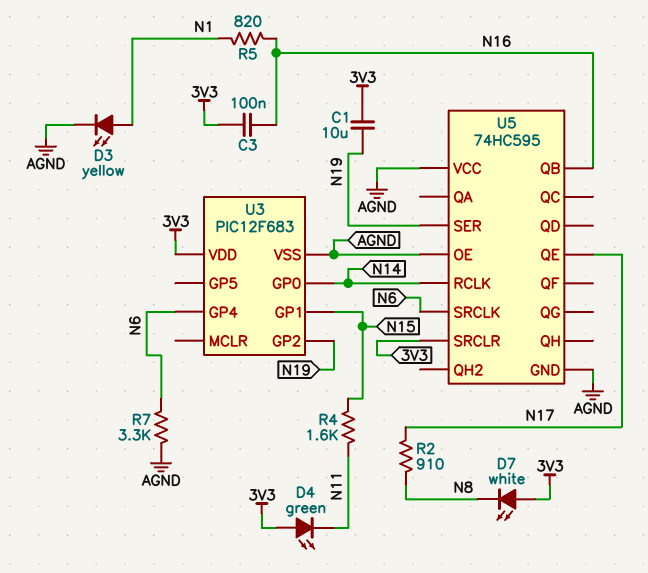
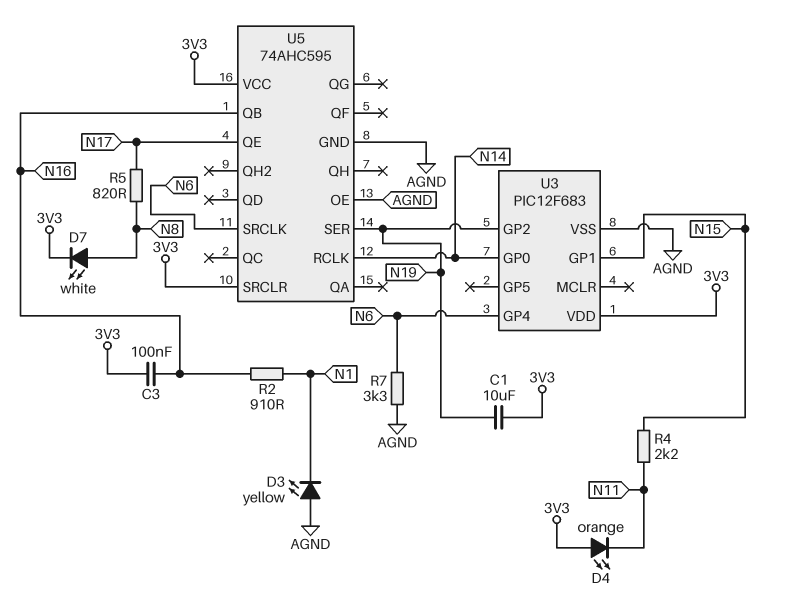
D3: LED yellow (A N1, K AGND) -> LED yellow (A AGND, K N1)
D4: LED green (A 3V3, K N11) -> LED orange (A 3V3, K N11)
D7: LED white (A 3V3, K N8) -> LED white (A N8, K 3V3)
R2: 910 (N8, N17) -> 910 (N1, N16)
R4: 1.6k (N11, N15) -> 2.2k (N11, N15)
R5: 820 (N1, N16) -> 820 (N8, N17)
U5: 74HC595 -> 74AHC595
U5 pin VCC: AGND -> 3V3

